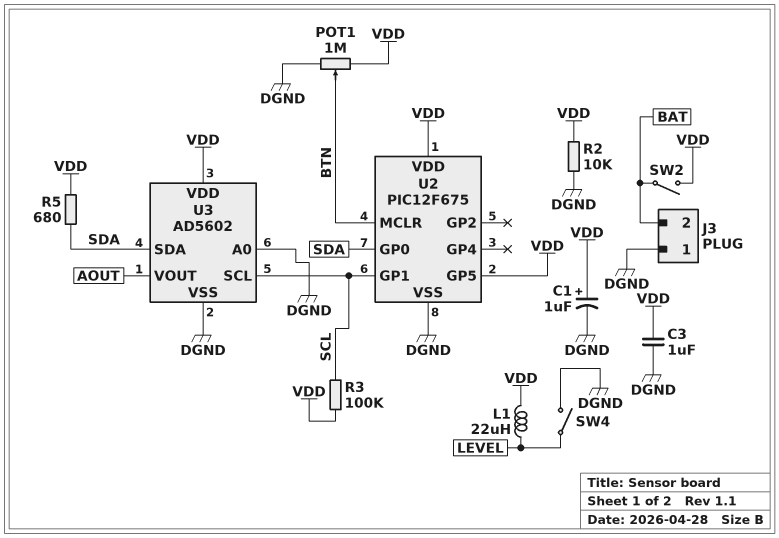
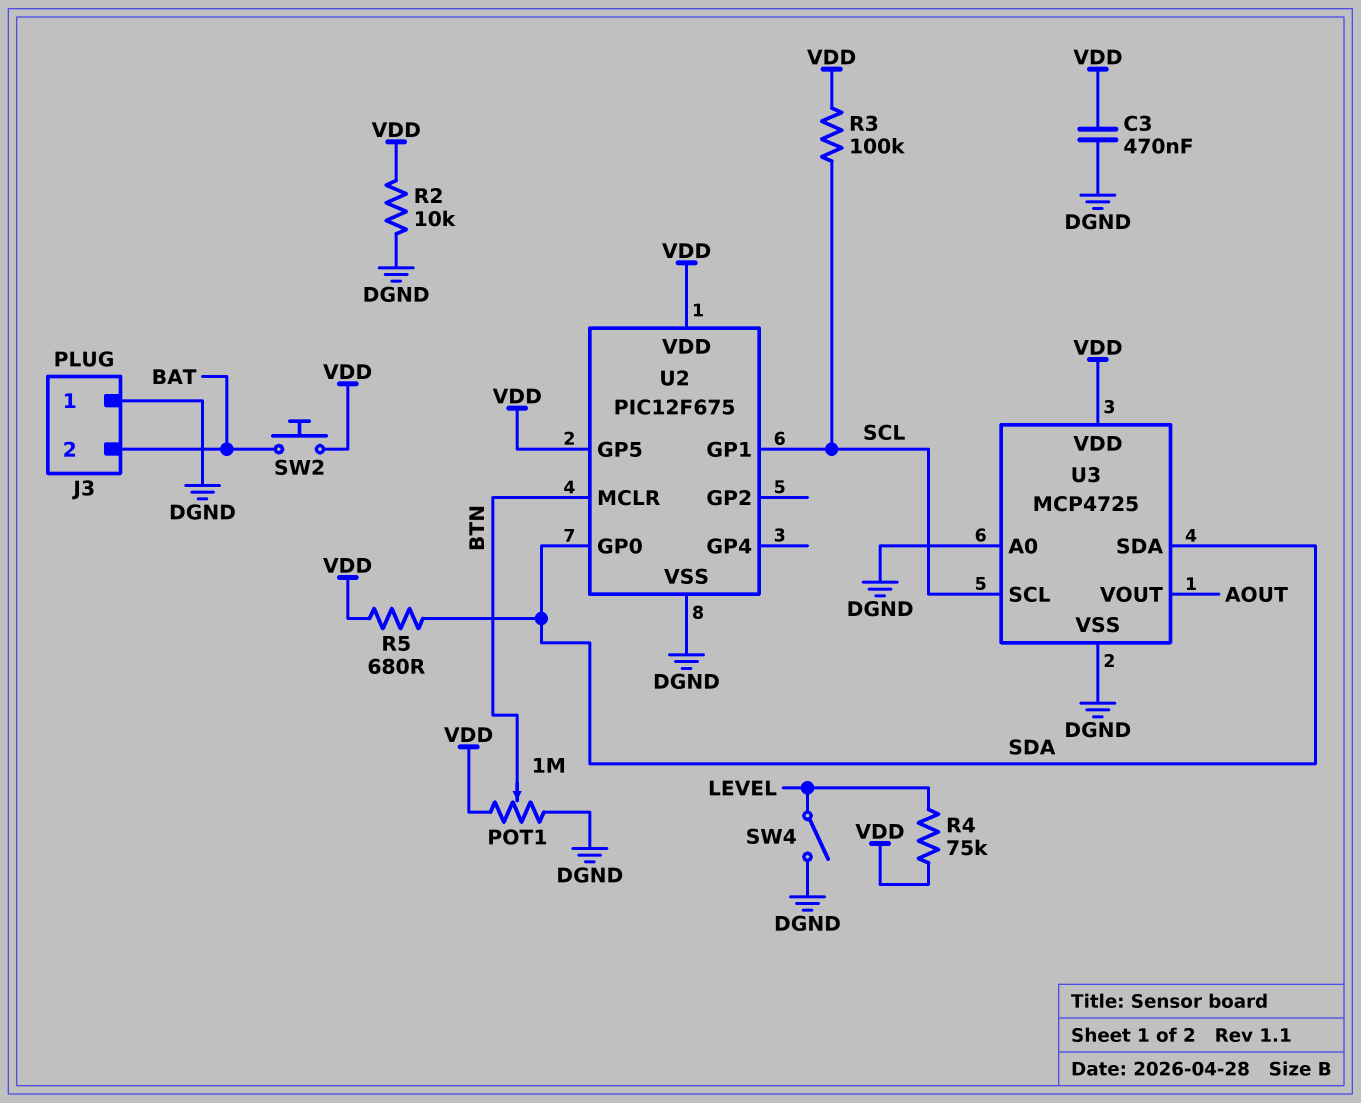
C1: 1uF (plus VDD, minus DGND) -> none
C3: 1uF (DGND, VDD) -> 470nF (DGND, VDD)
L1: 22uH (LEVEL, VDD) -> none
R4: none -> 75k (LEVEL, VDD)
SW2: switch (BAT, VDD) -> button (BAT, VDD)
U3: AD5602 -> MCP4725

